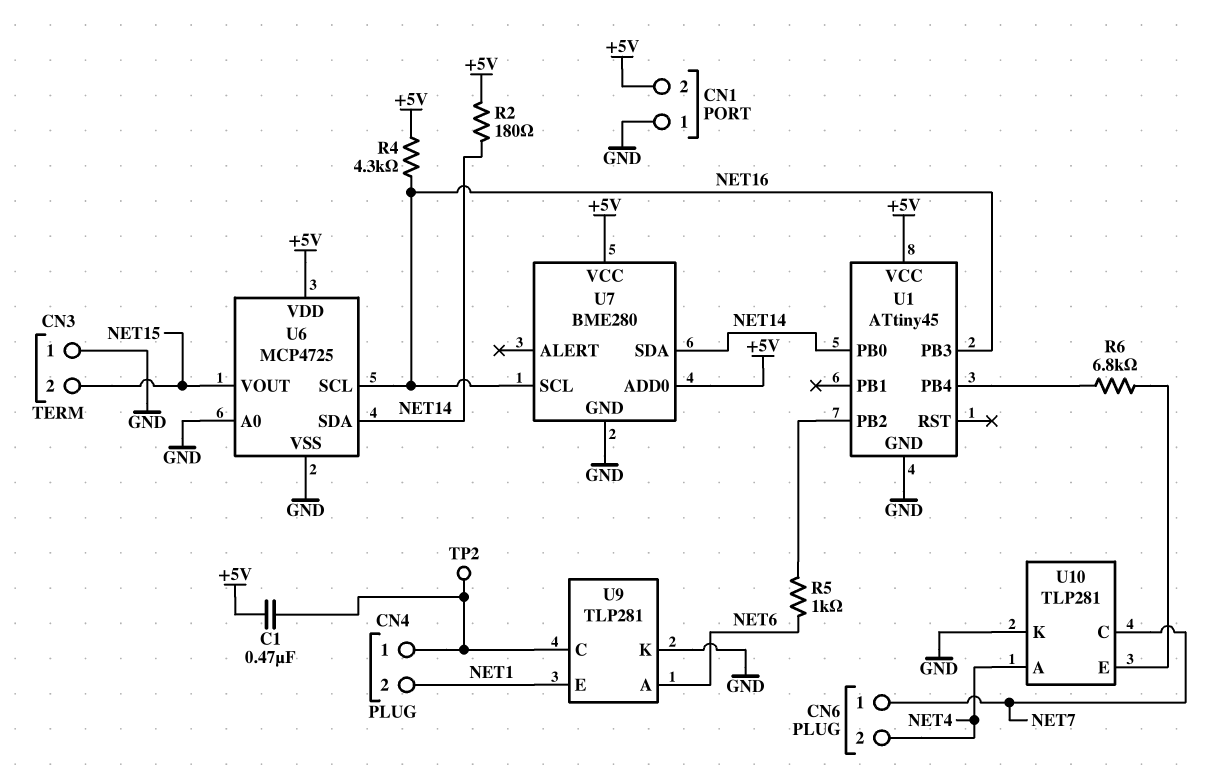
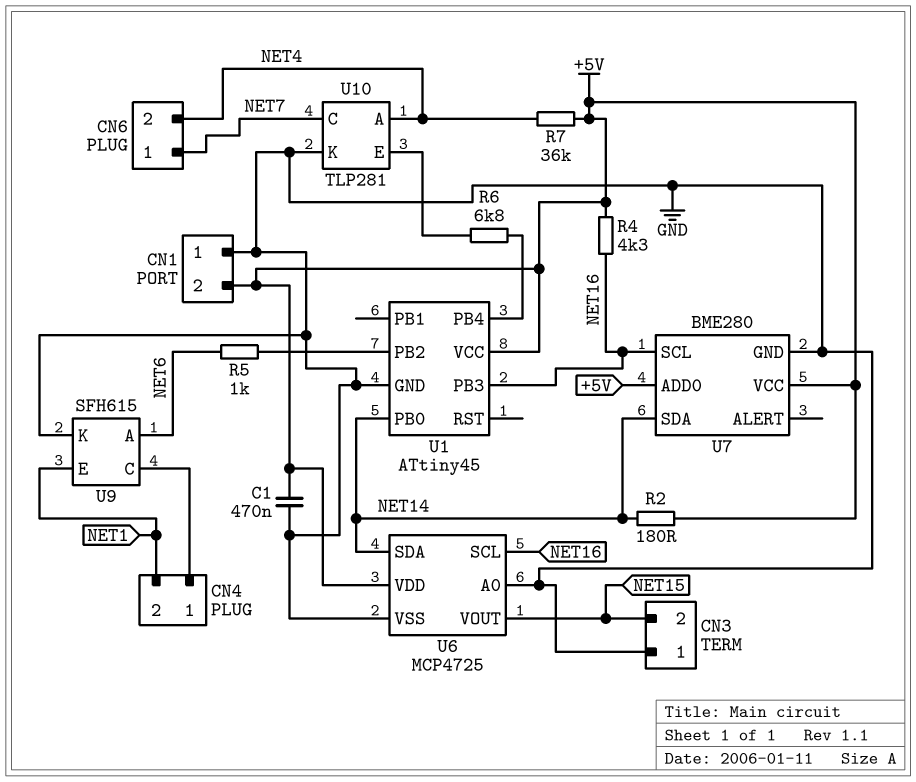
C1: 470nF (+5V, CN4/1) -> 470nF (+5V, GND)
R7: none -> 36k (+5V, NET4)
TP2: test point (CN4/1) -> none
U9: TLP281 -> SFH615

